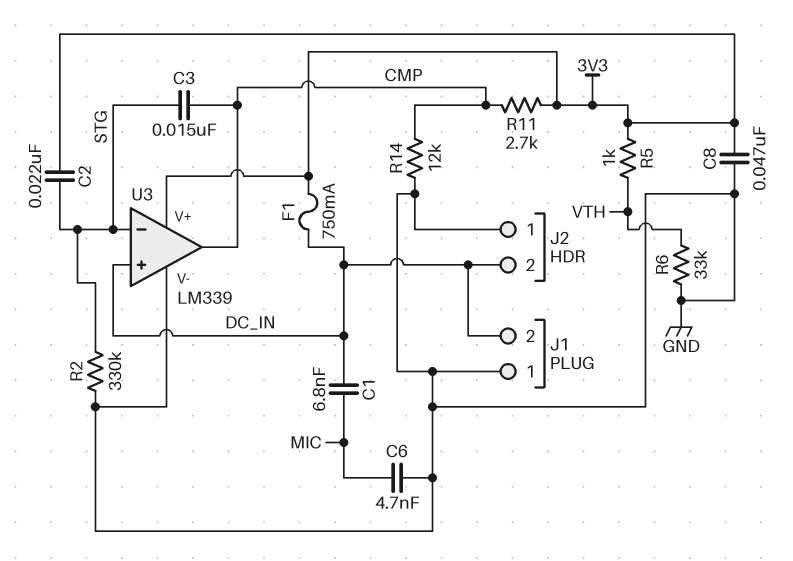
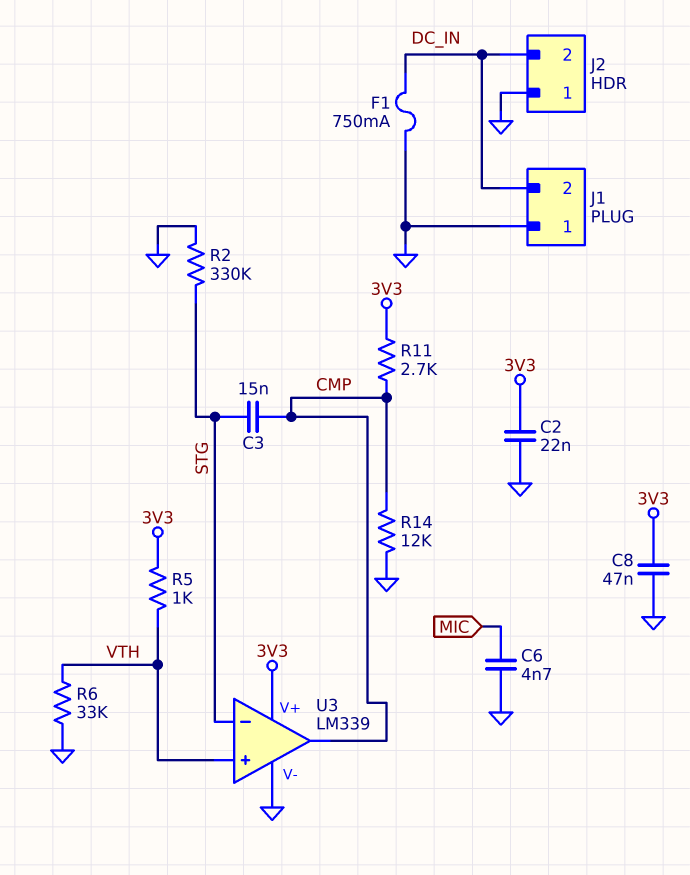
C1: 6.8nF (DC_IN, MIC) -> none
C2: 22nF (3V3, STG) -> 22nF (3V3, GND)
F1: 750mA (3V3, DC_IN) -> 750mA (DC_IN, GND)
U3 pin in+: DC_IN -> VTH

